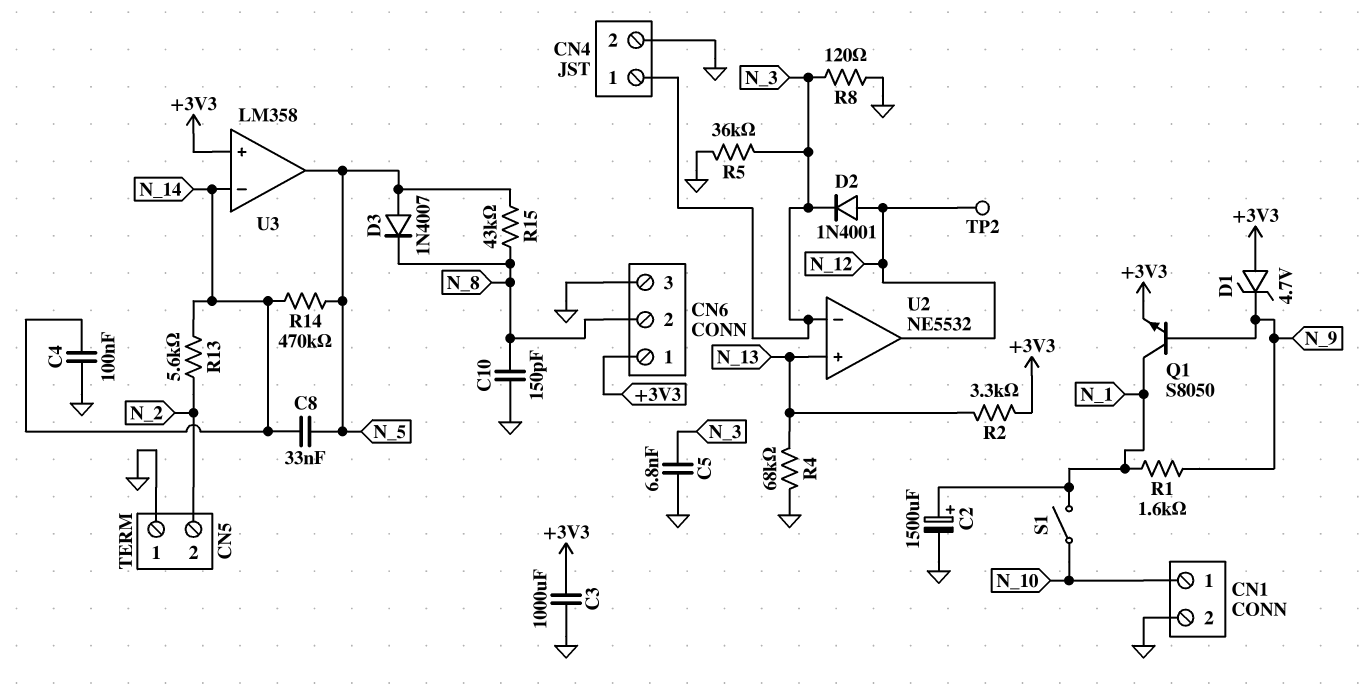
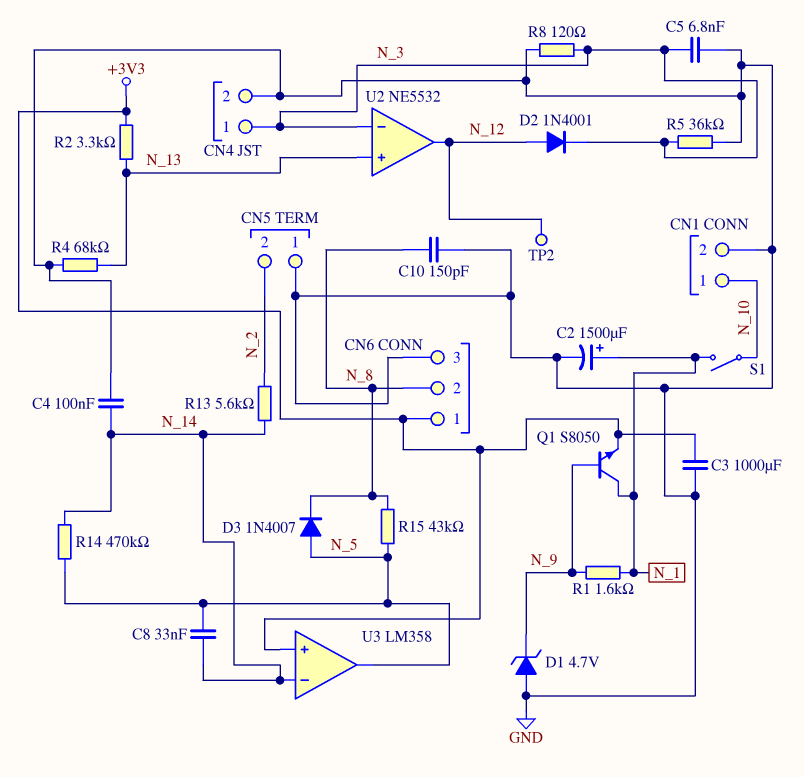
D1: zener 4.7V (A +3V3, K N_9) -> zener 4.7V (A GND, K N_9)

